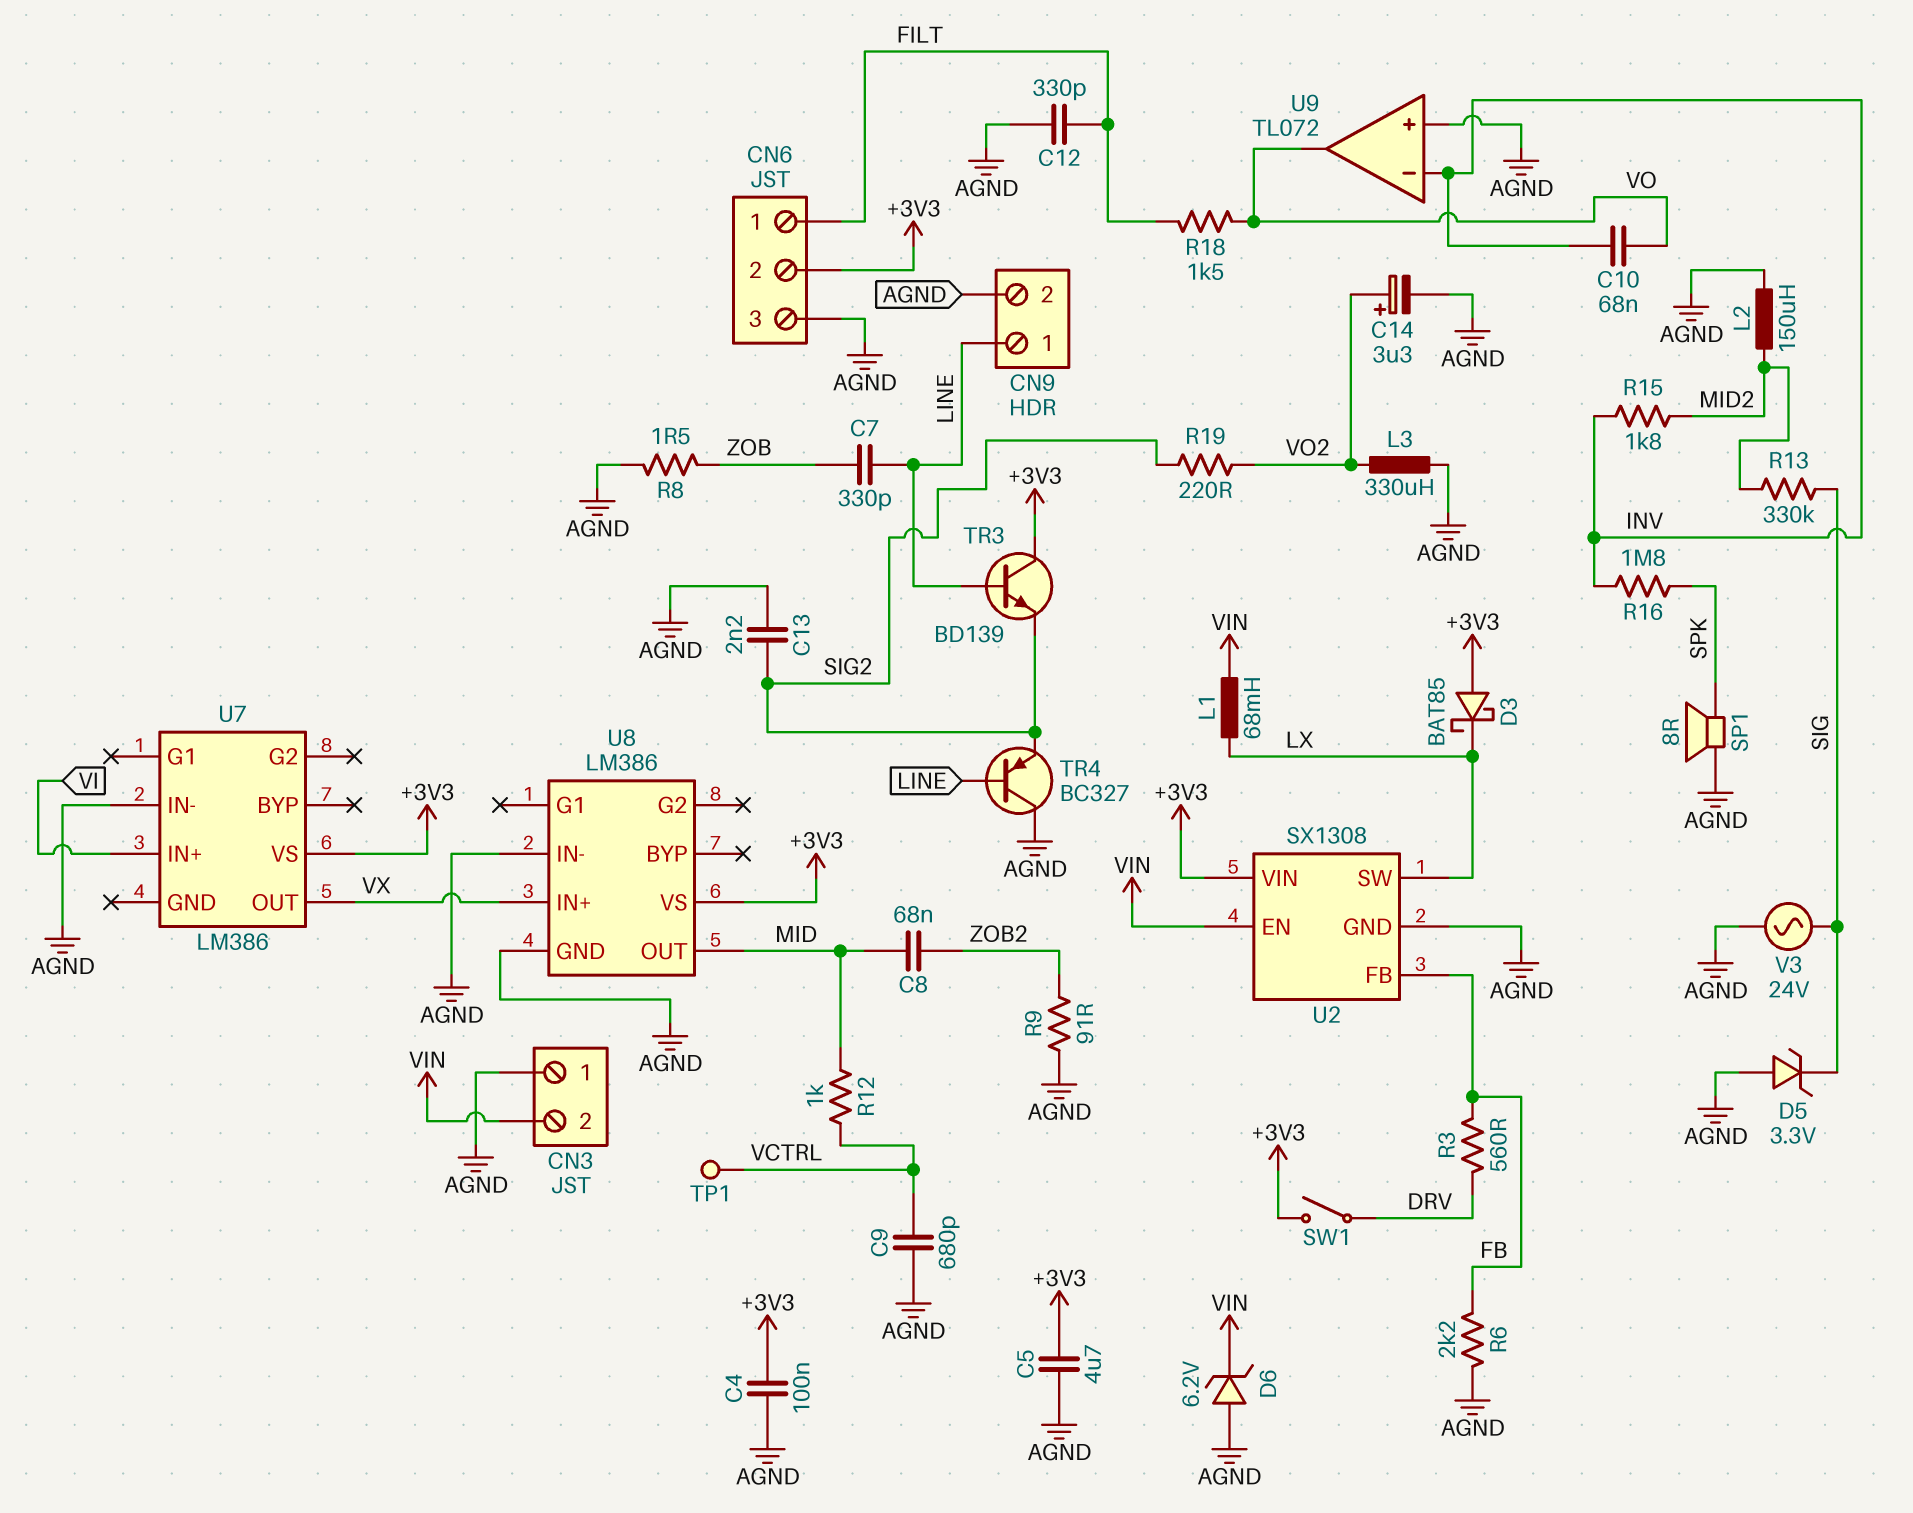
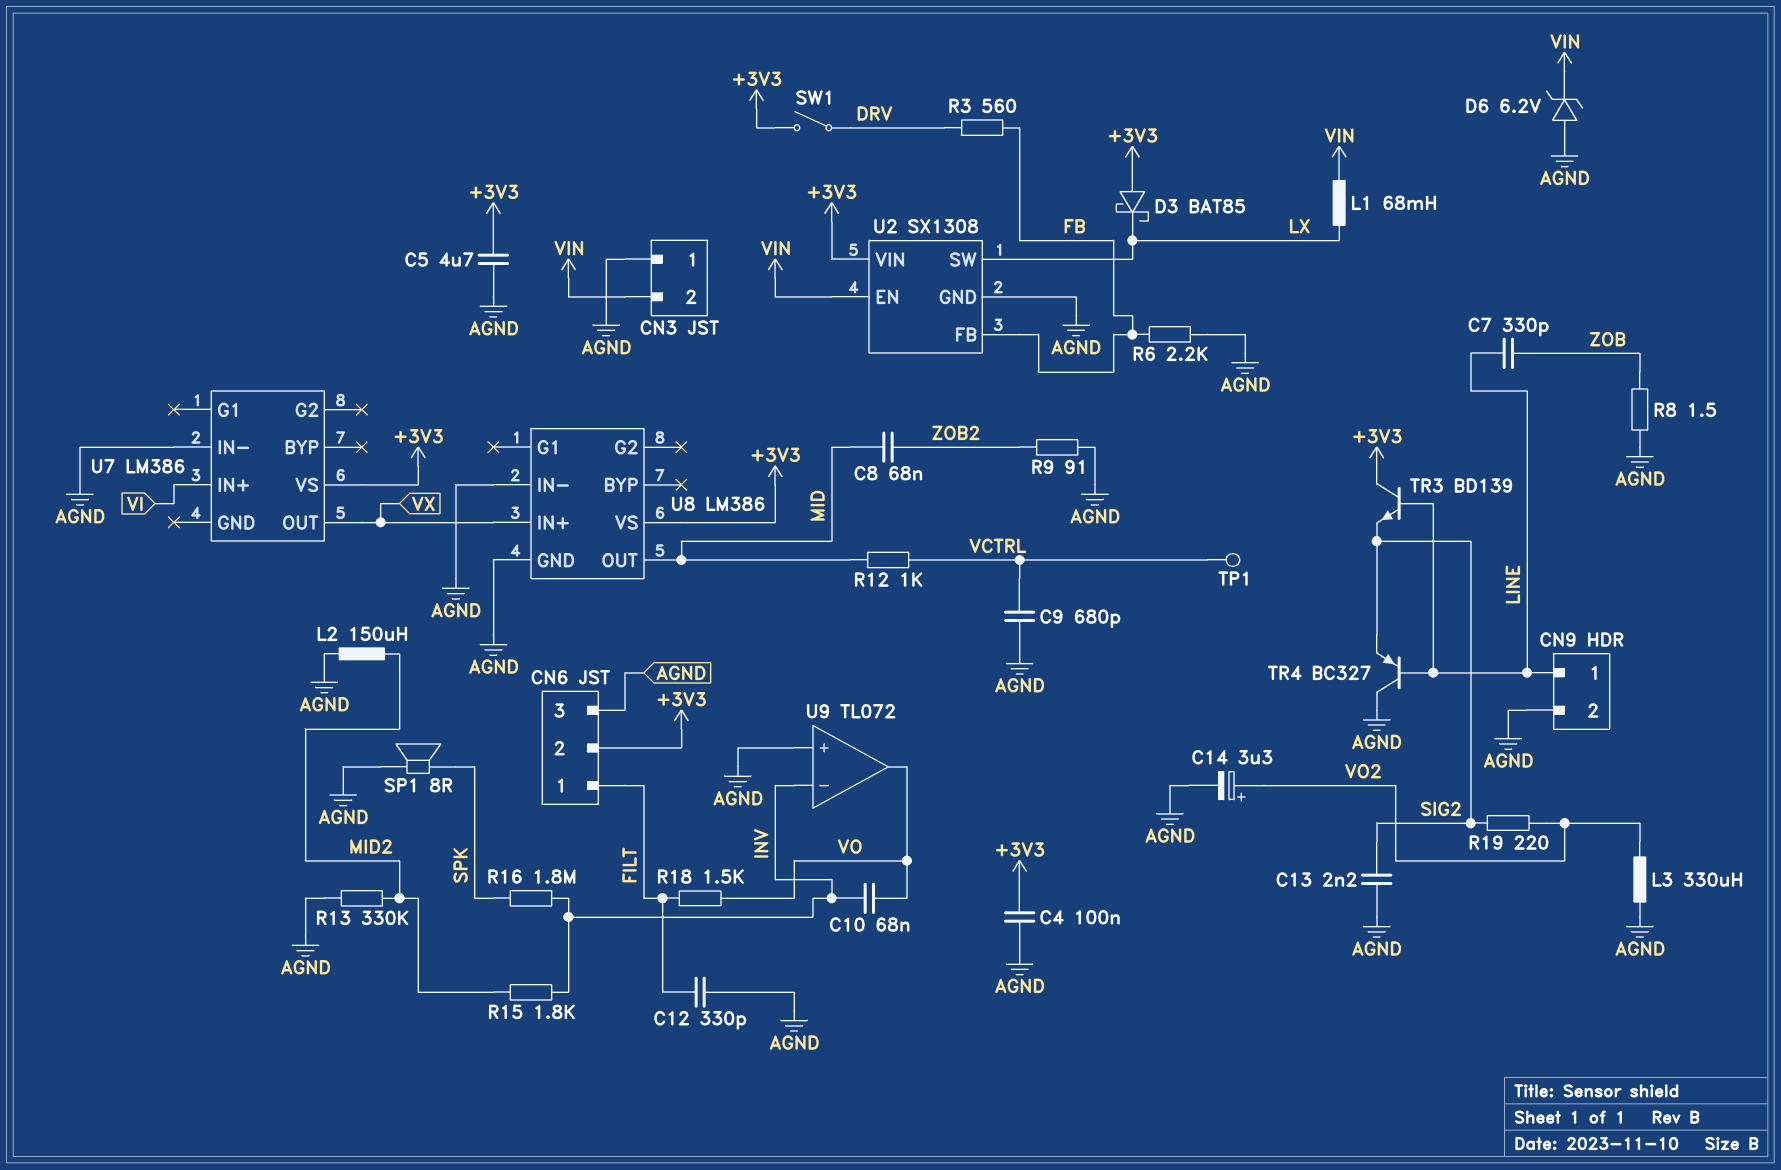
D5: zener 3.3V (A AGND, K SIG) -> none
R13: 330k (MID2, SIG) -> 330k (AGND, MID2)
V3: AC 24V (AGND, SIG) -> none

